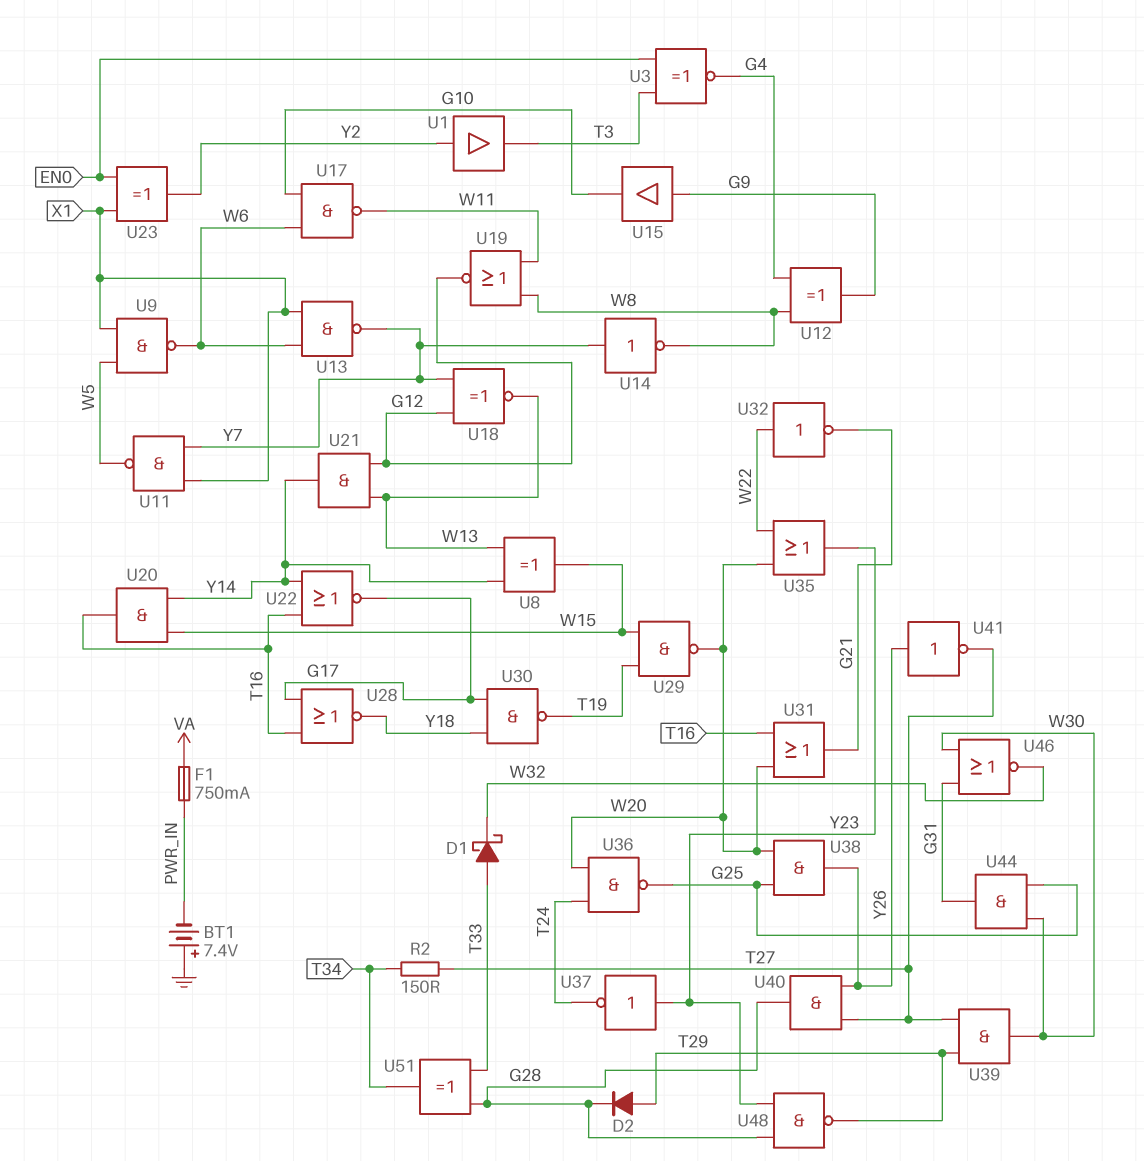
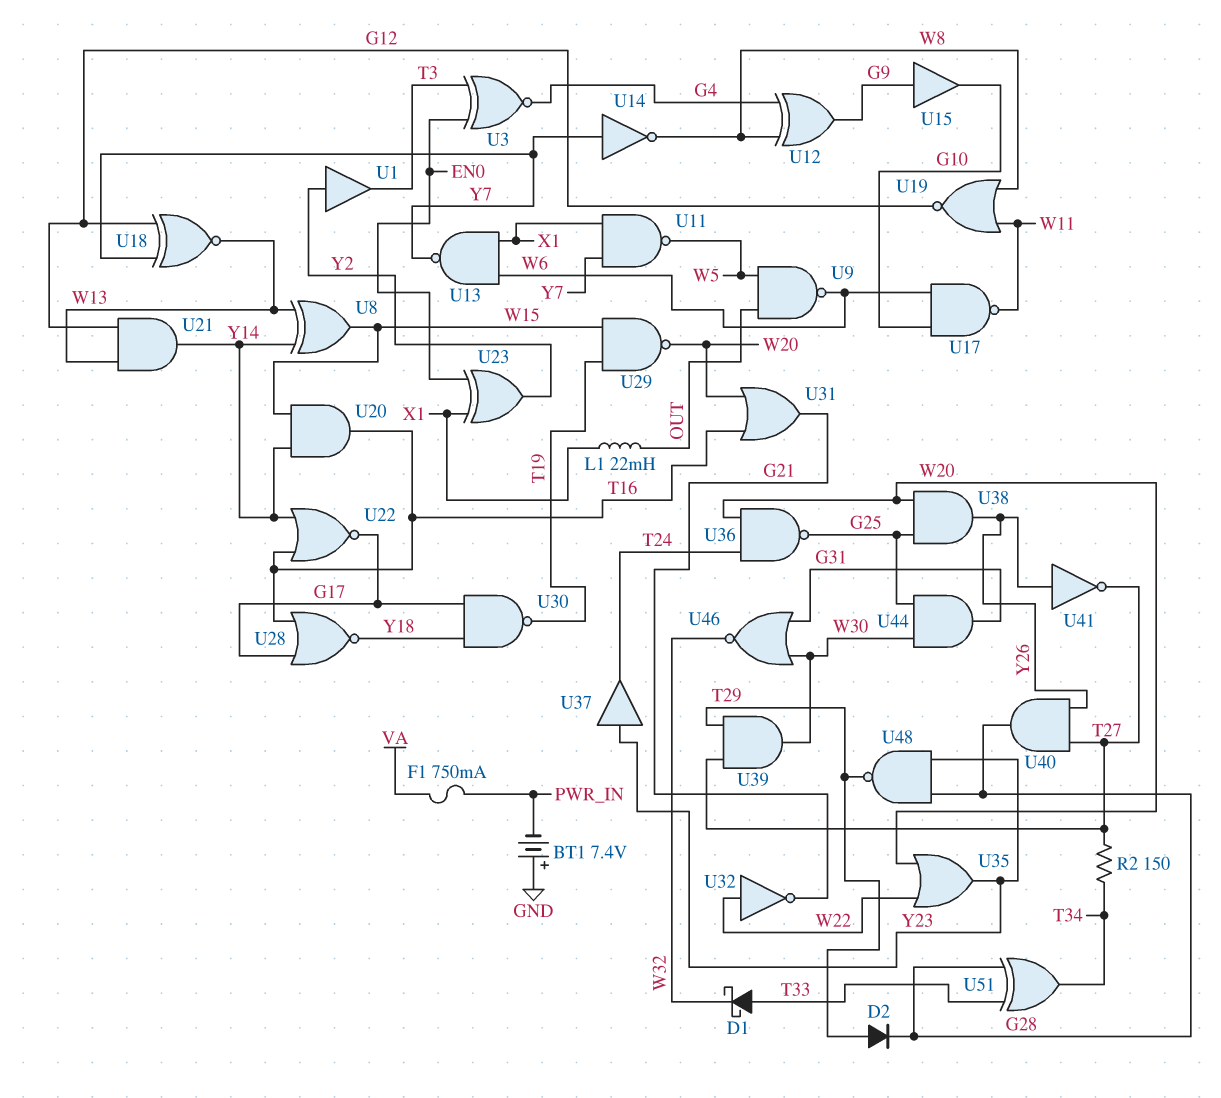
L1: none -> 22mH (OUT, X1)
U9: NAND (in W5, in X1, out W6) -> NAND (in OUT, in W5, out W6)
U37: NOT (in Y23, out T24) -> buffer (in Y23, out T24)

